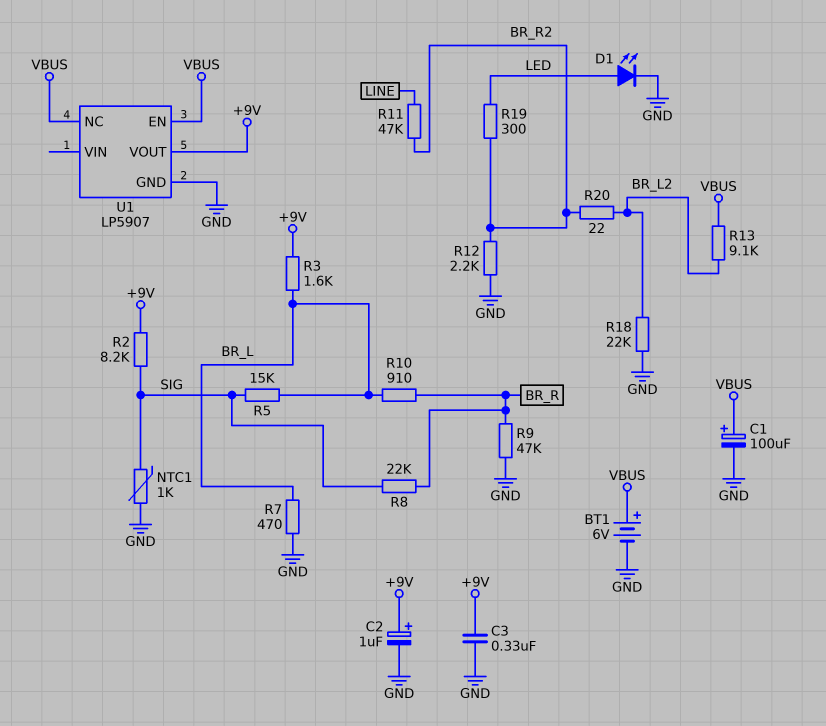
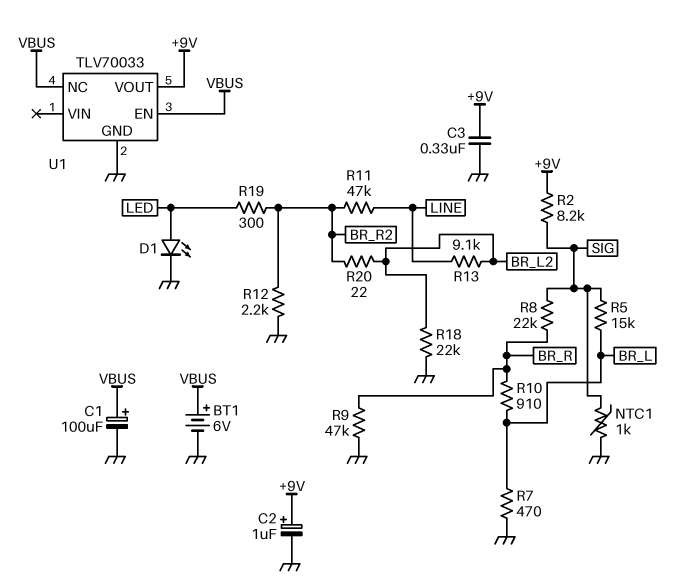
R3: 1.6k (+9V, BR_L) -> none
R13: 9.1k (BR_L2, VBUS) -> 9.1k (BR_L2, LINE)
U1: LP5907 -> TLV70033

